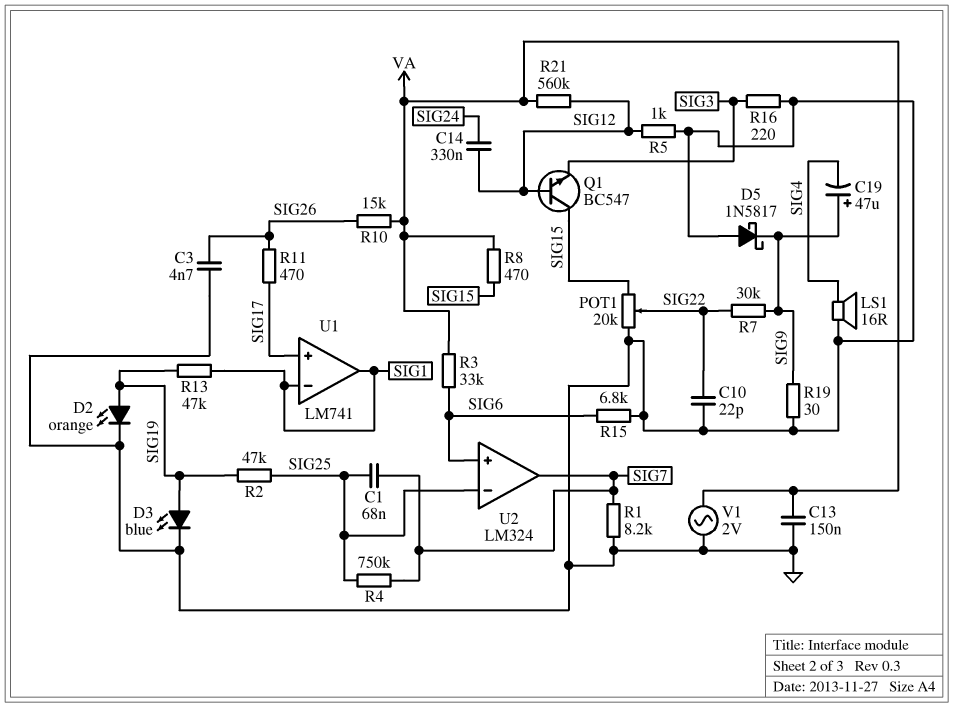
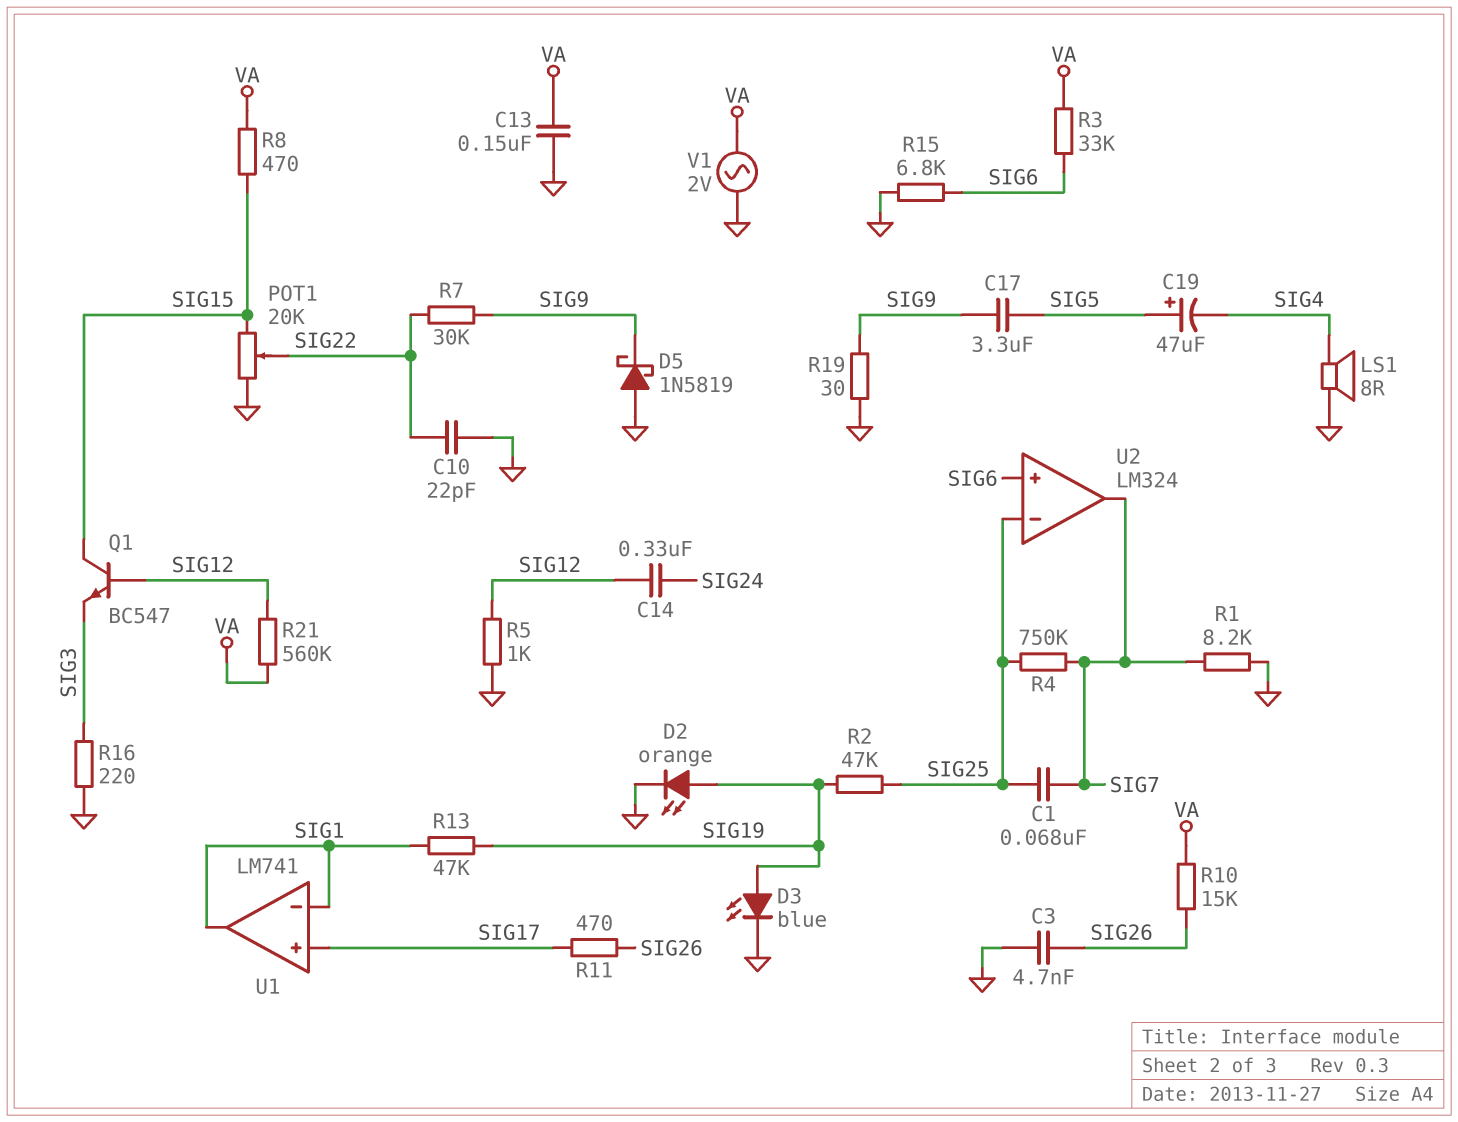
C17: none -> 3.3uF (SIG5, SIG9)
C19: 47uF (plus SIG9, minus SIG4) -> 47uF (plus SIG5, minus SIG4)
D5: schottky 1N5817 (A GND, K SIG9) -> schottky 1N5819 (A GND, K SIG9)
LS1: speaker 16R (GND, SIG4) -> speaker 8R (GND, SIG4)

